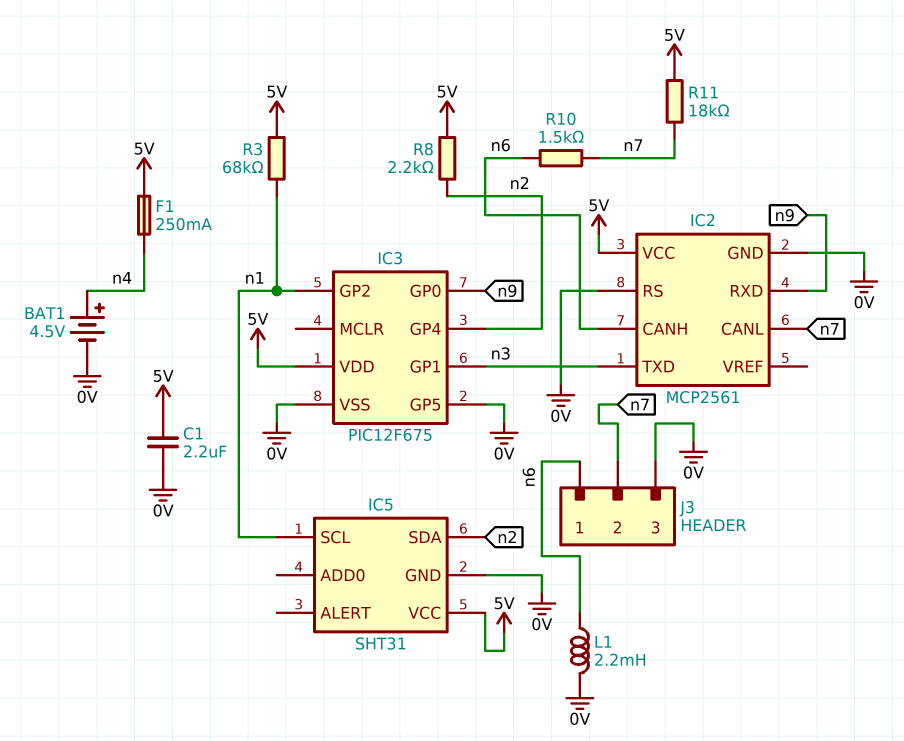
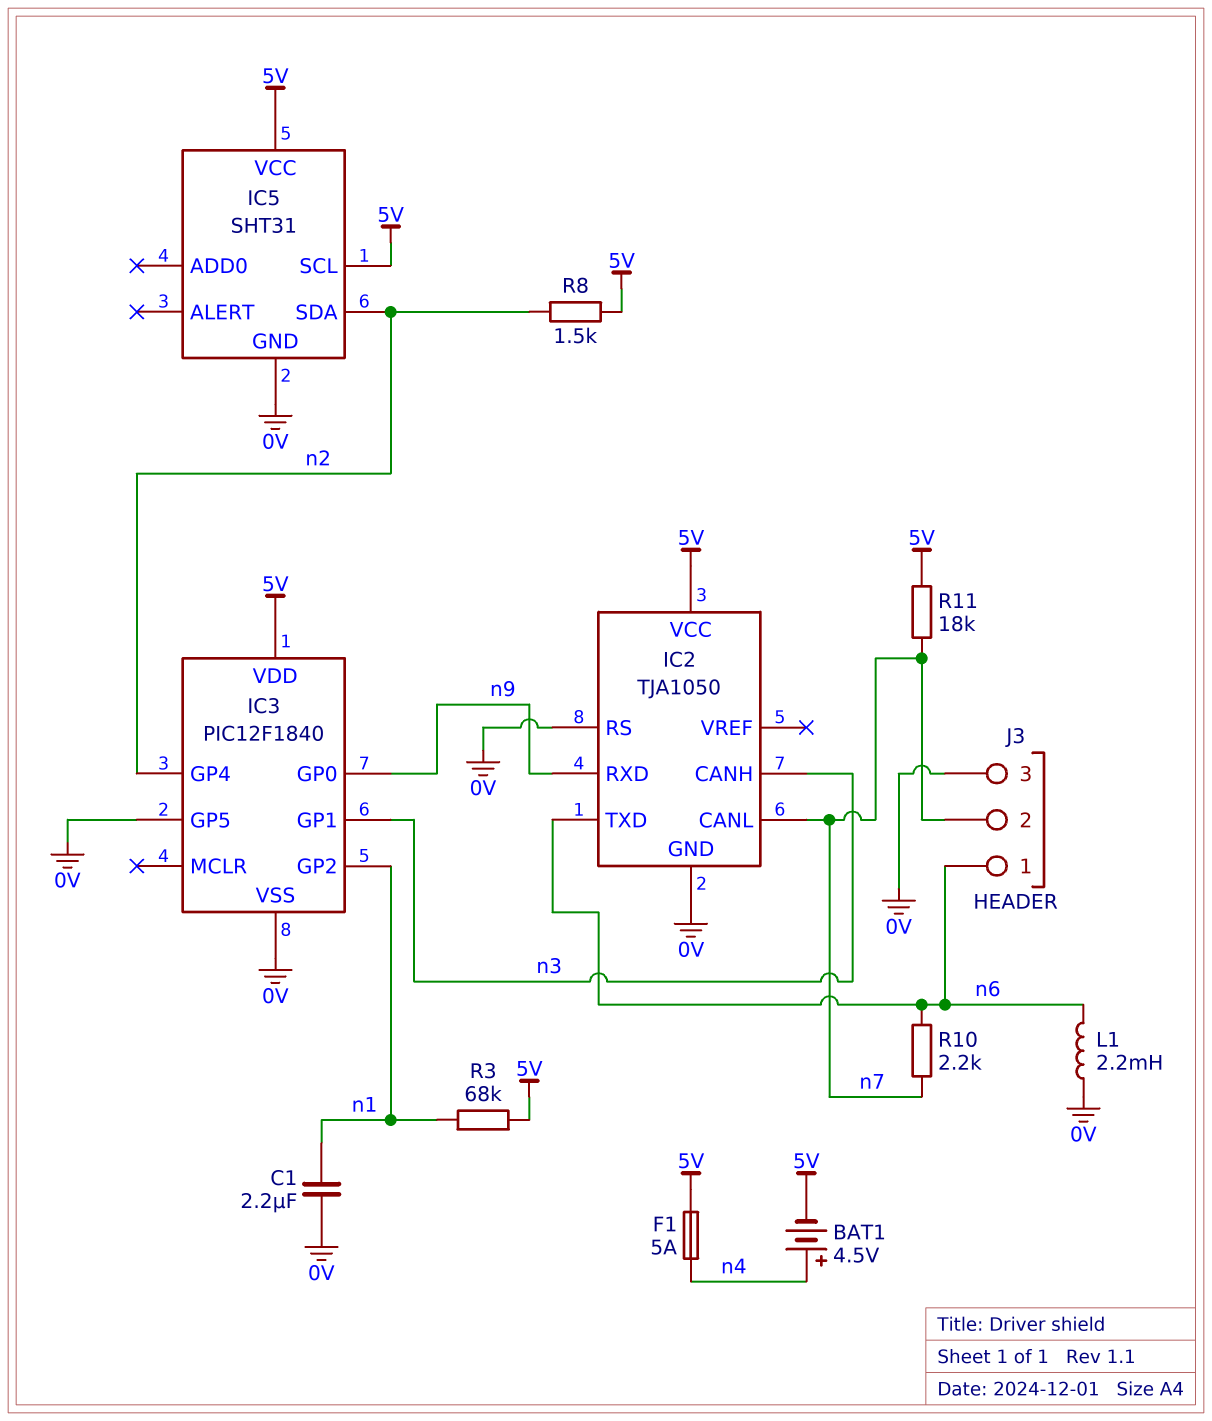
BAT1: 4.5V (plus n4, minus 0V) -> 4.5V (plus n4, minus 5V)
C1: 2.2uF (0V, 5V) -> 2.2uF (0V, n1)
F1: 250mA (5V, n4) -> 5A (5V, n4)
IC2: MCP2561 -> TJA1050
IC2 pin CANH: n6 -> n3
IC2 pin TXD: n3 -> n6
IC3: PIC12F675 -> PIC12F1840
IC5 pin SCL: n1 -> 5V
R8: 2.2k (5V, n2) -> 1.5k (5V, n2)
R10: 1.5k (n6, n7) -> 2.2k (n6, n7)

